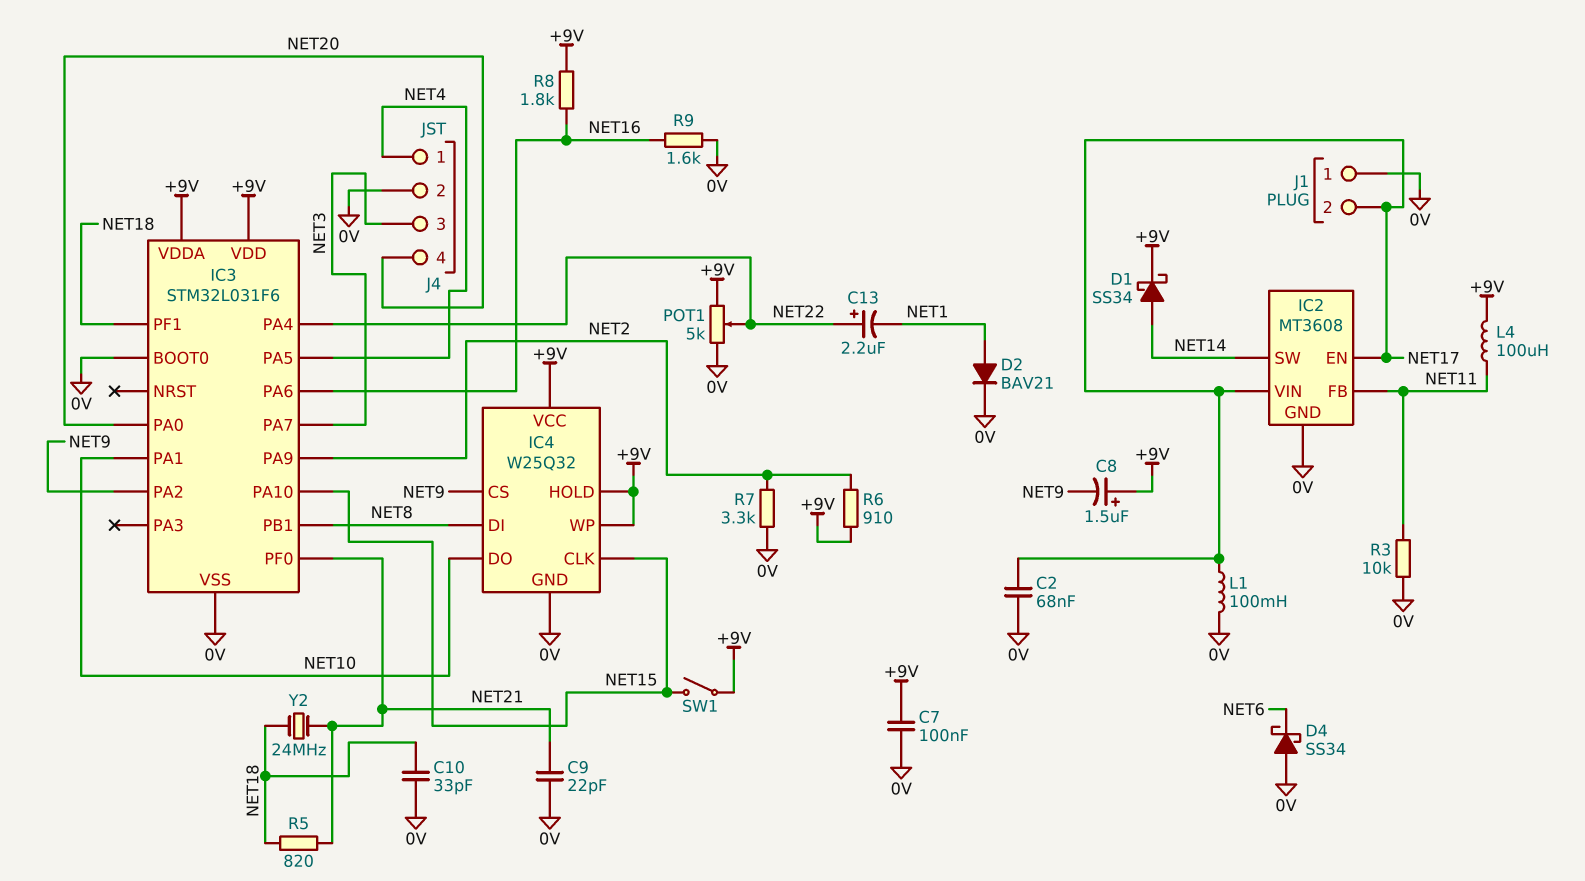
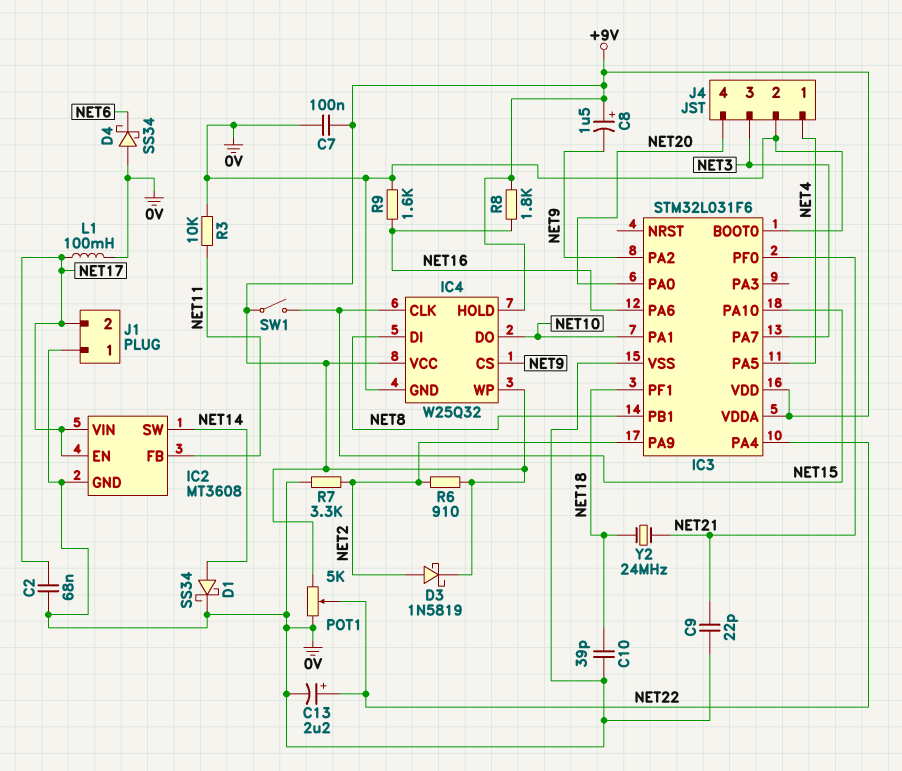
C10: 33pF (0V, NET18) -> 39pF (0V, NET18)
C13: 2.2uF (plus NET22, minus NET1) -> 2.2uF (plus NET22, minus 0V)
D1: schottky SS34 (A NET14, K +9V) -> schottky SS34 (A NET14, K 0V)
D2: diode BAV21 (A NET1, K 0V) -> none
D3: none -> schottky 1N5819 (A NET2, K +9V)
L4: 100uH (+9V, NET11) -> none
R5: 820 (NET18, NET21) -> none

